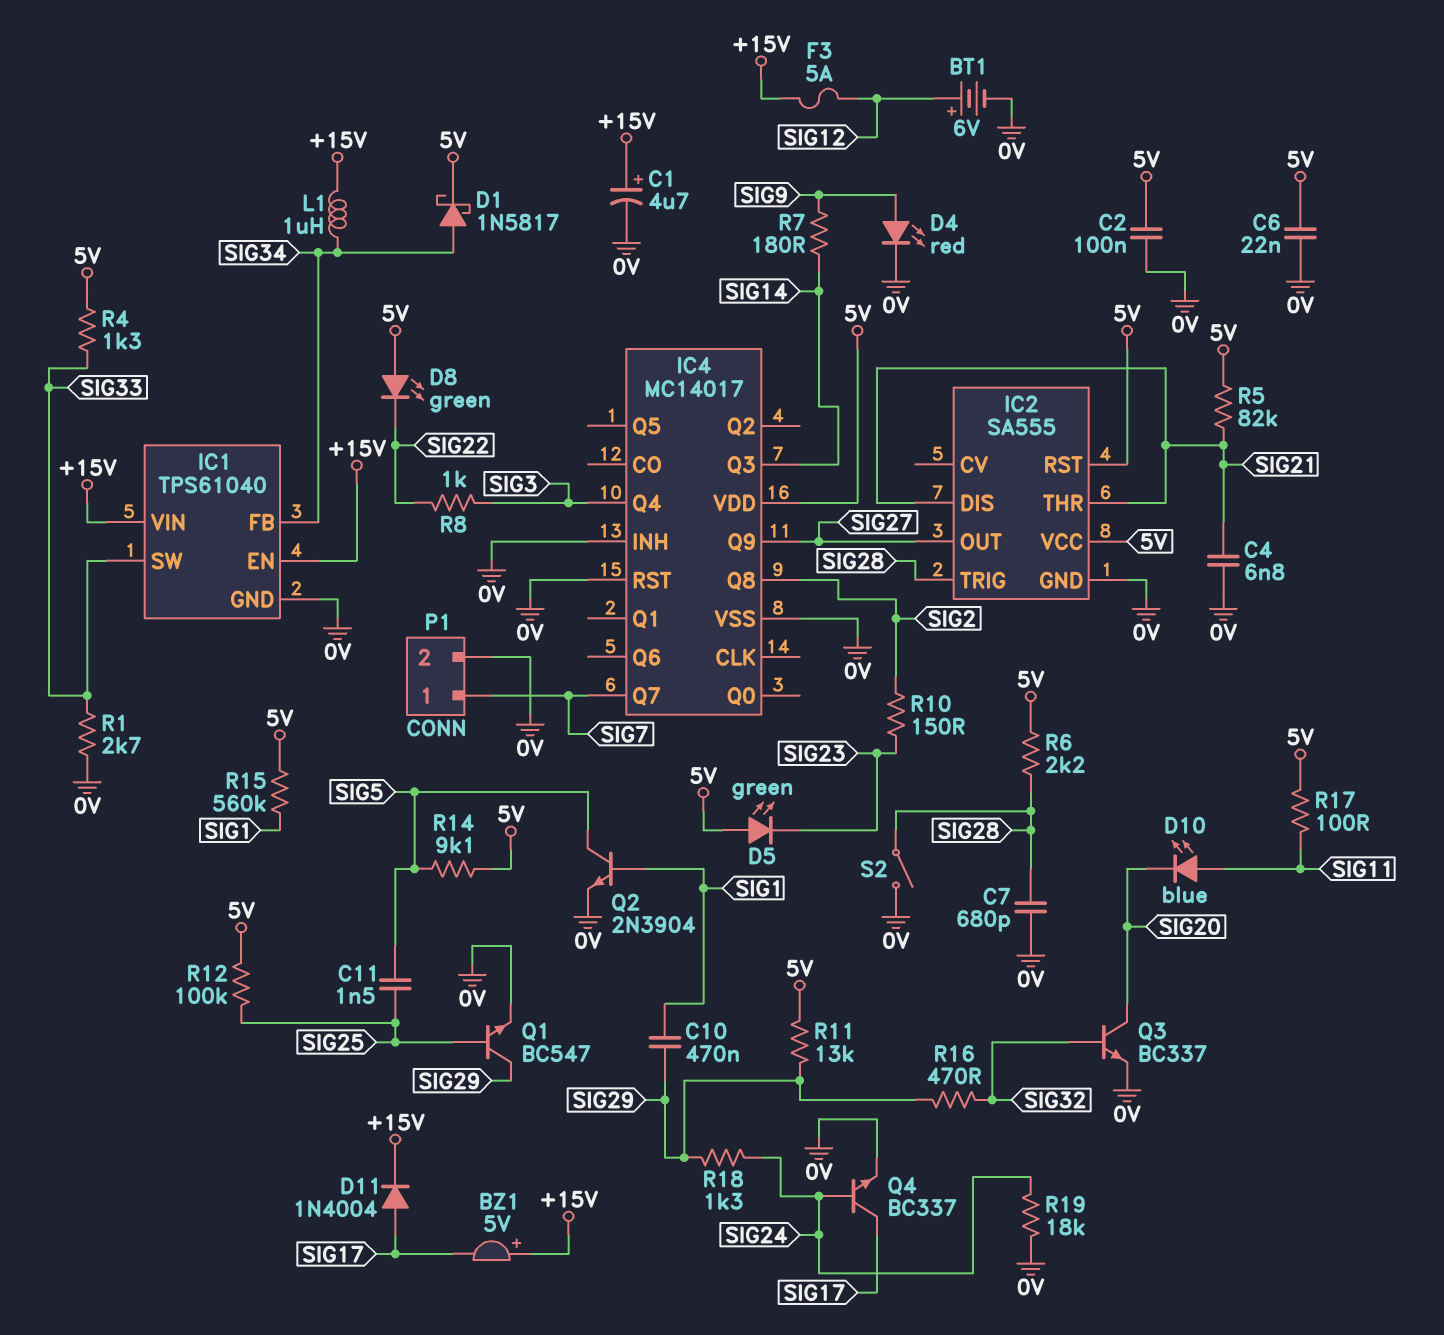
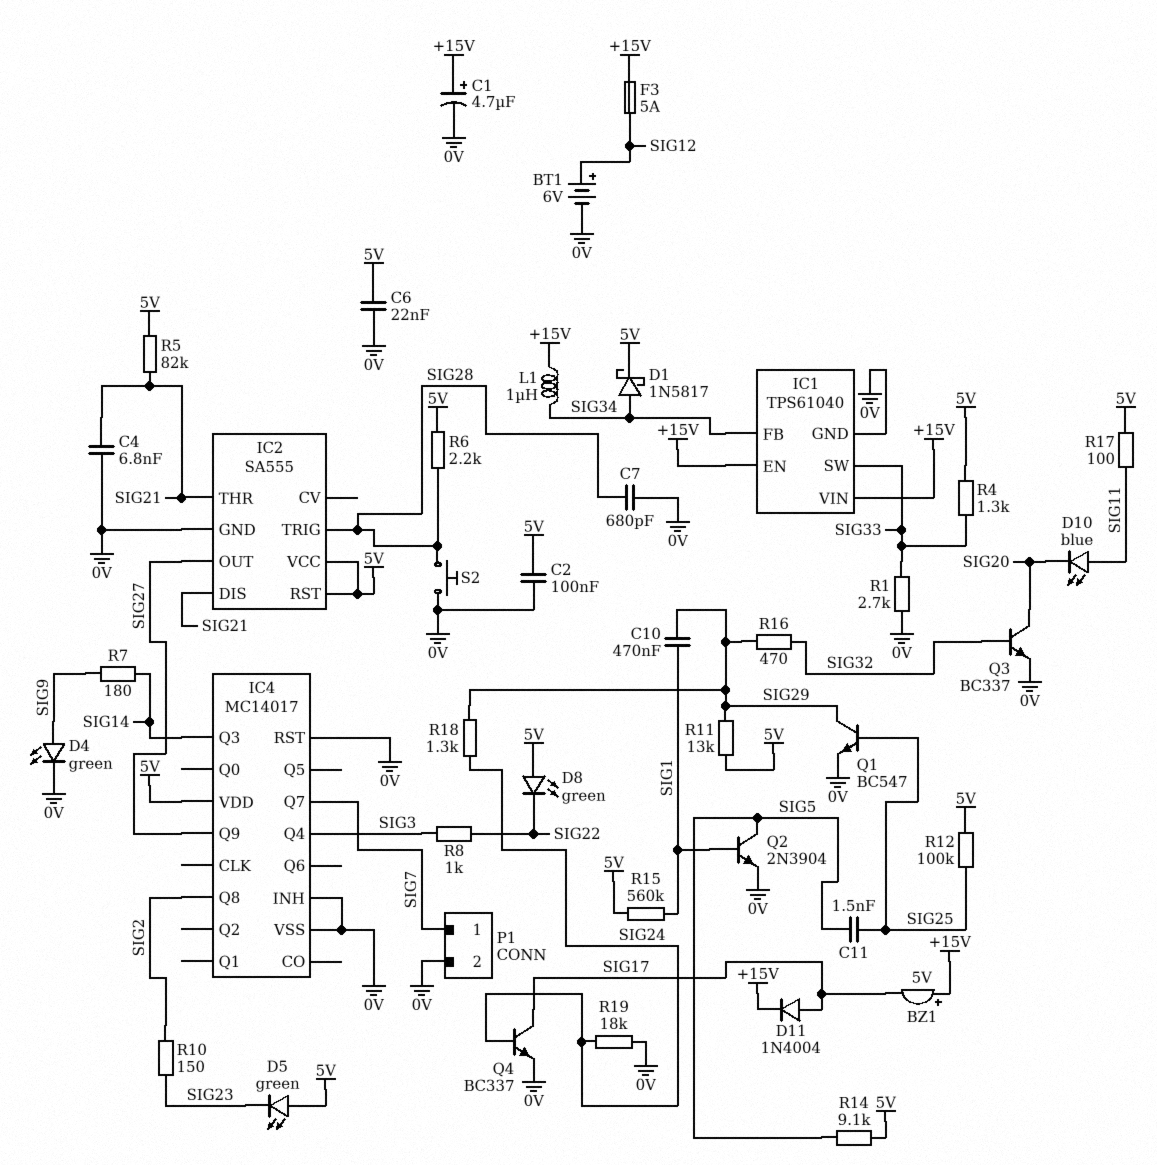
D4: LED red (A SIG9, K 0V) -> LED green (A SIG9, K 0V)
S2: switch (0V, SIG28) -> button (0V, SIG28)

